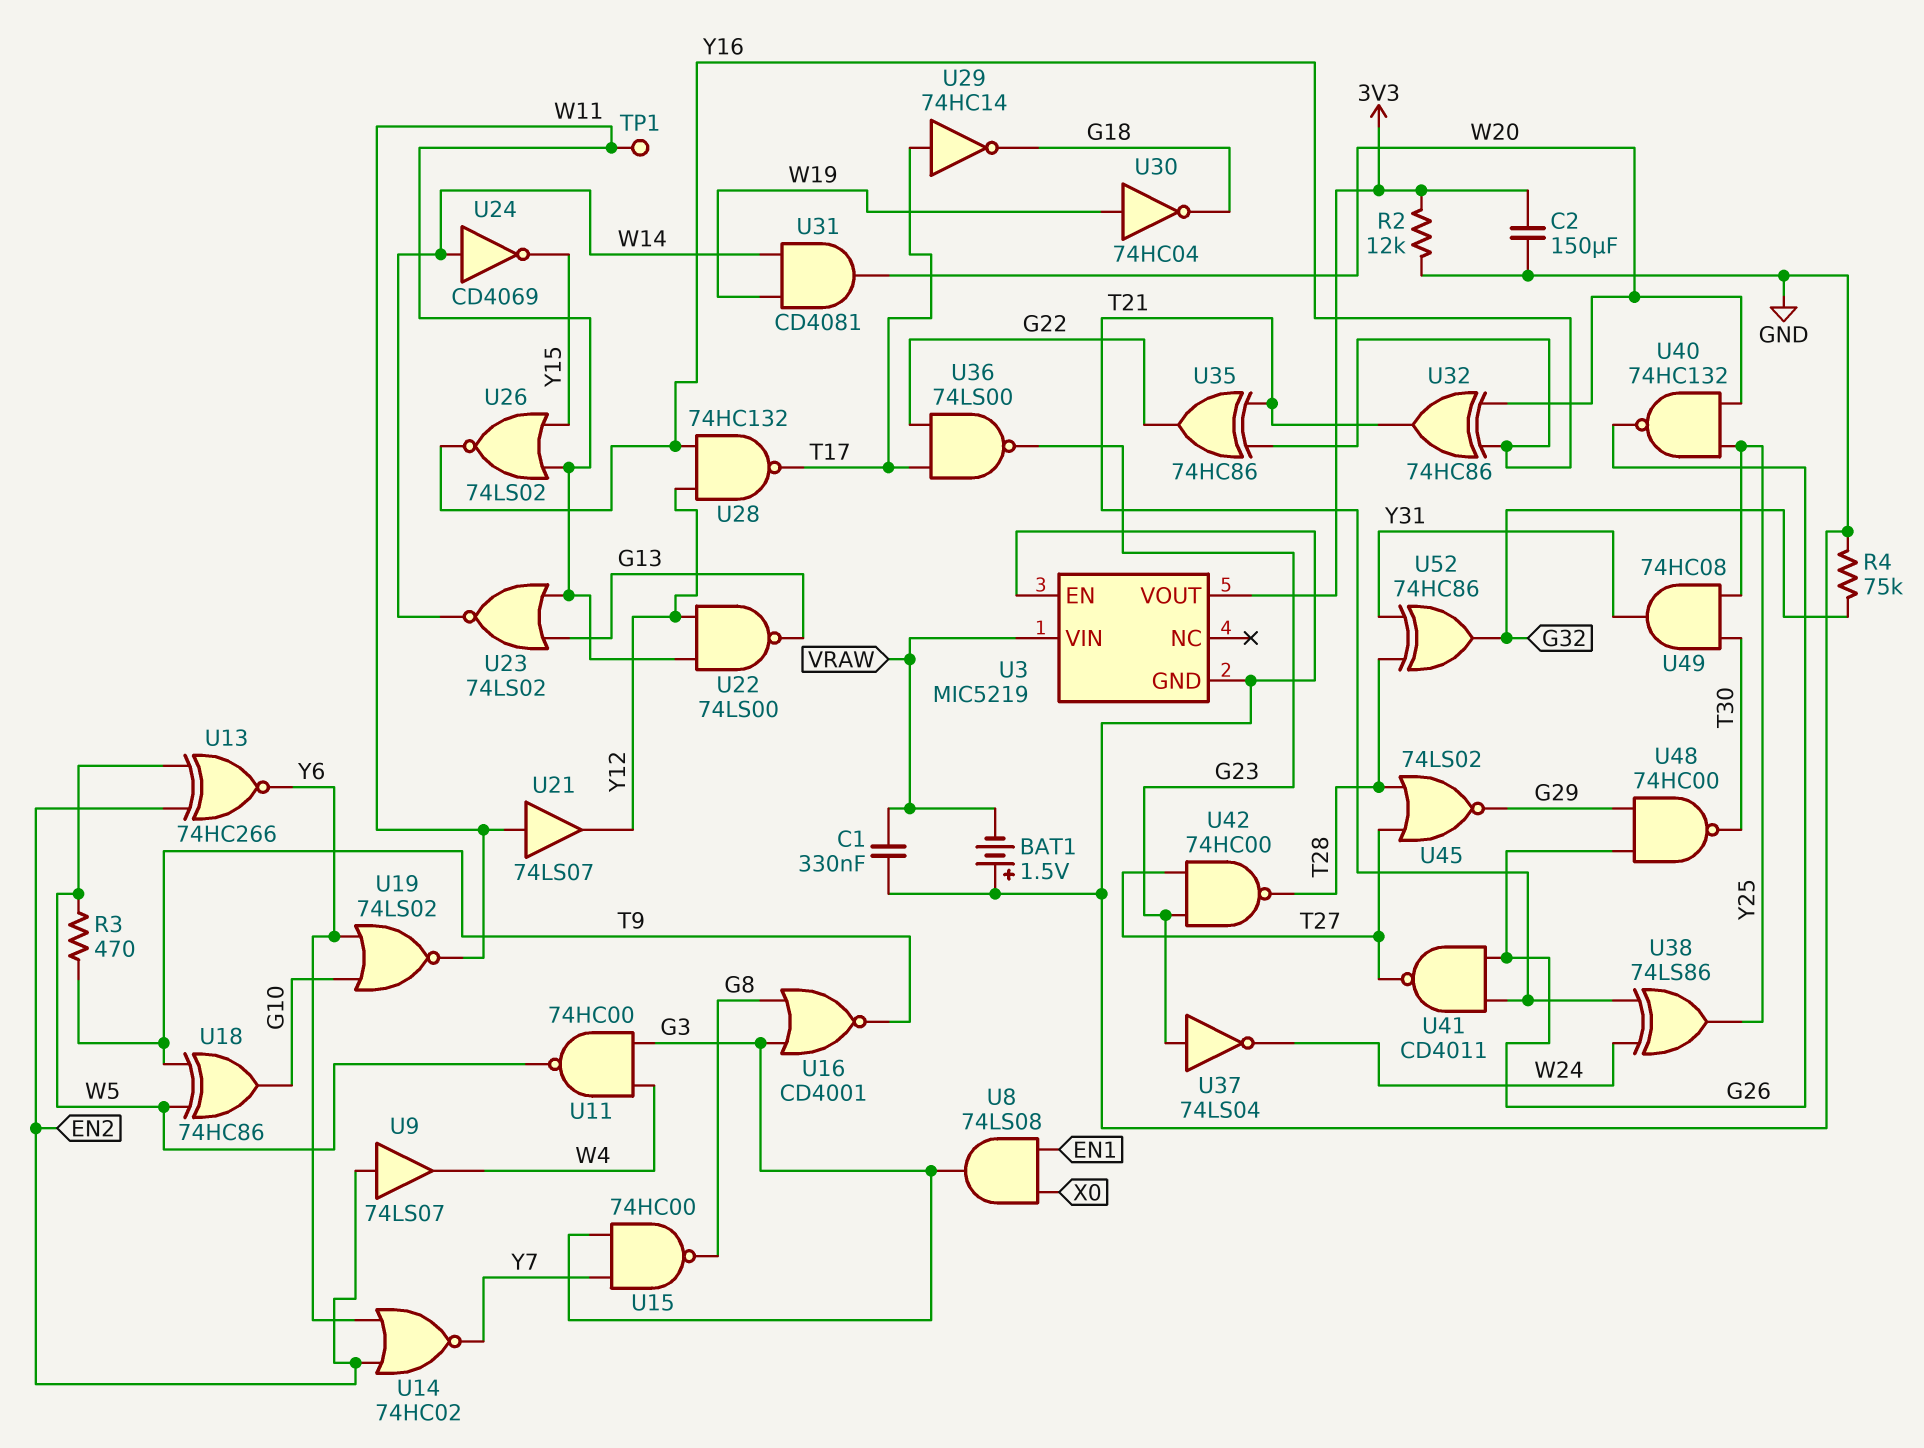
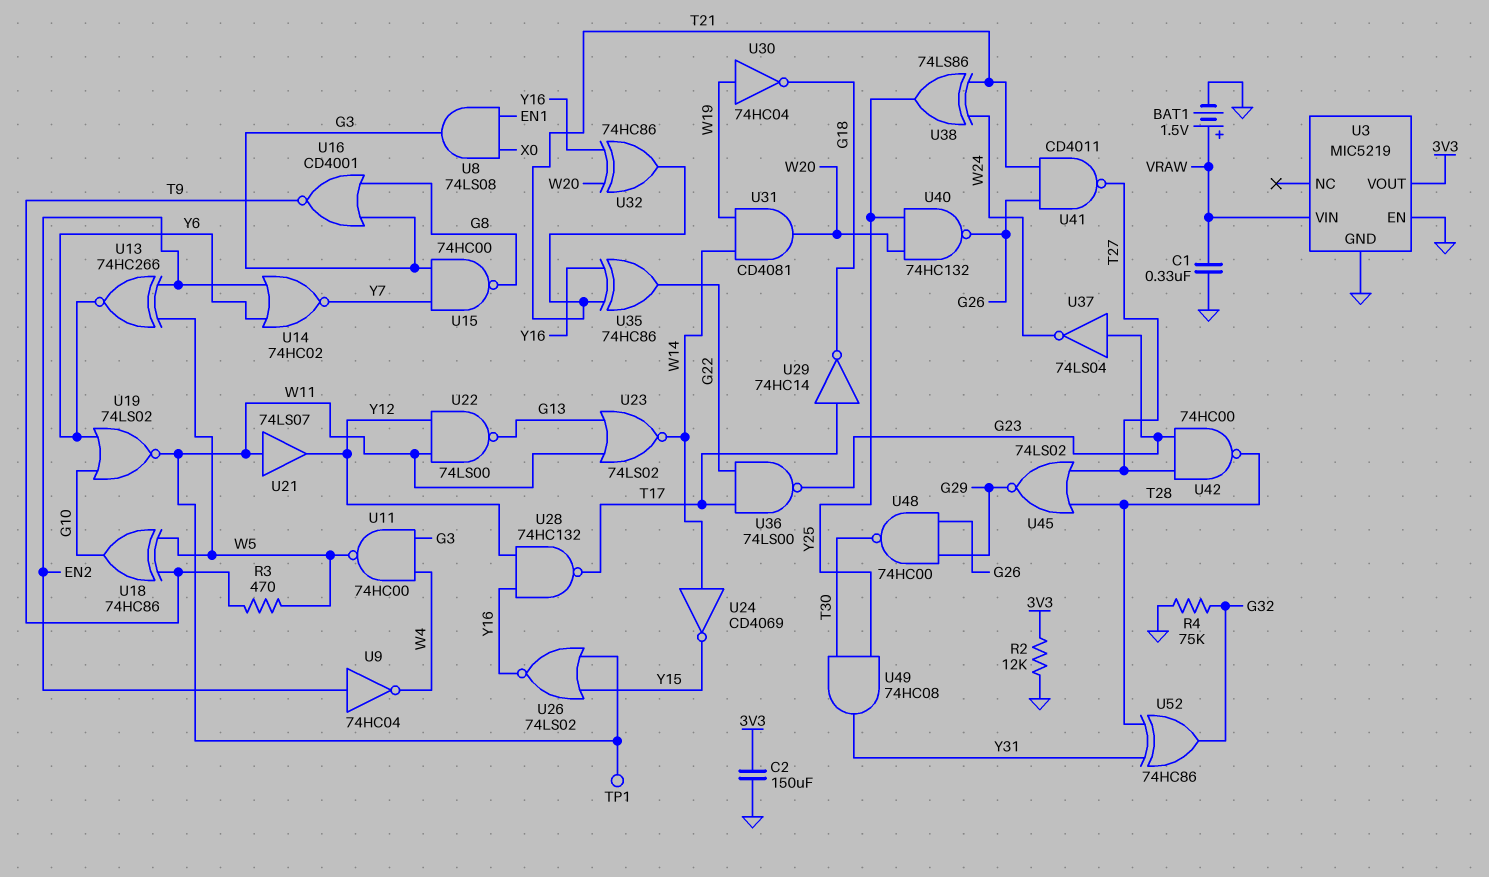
BAT1: 1.5V (plus GND, minus VRAW) -> 1.5V (plus VRAW, minus GND)
U9: buffer 74LS07 (in EN2, out W4) -> NOT 74HC04 (in EN2, out W4)

